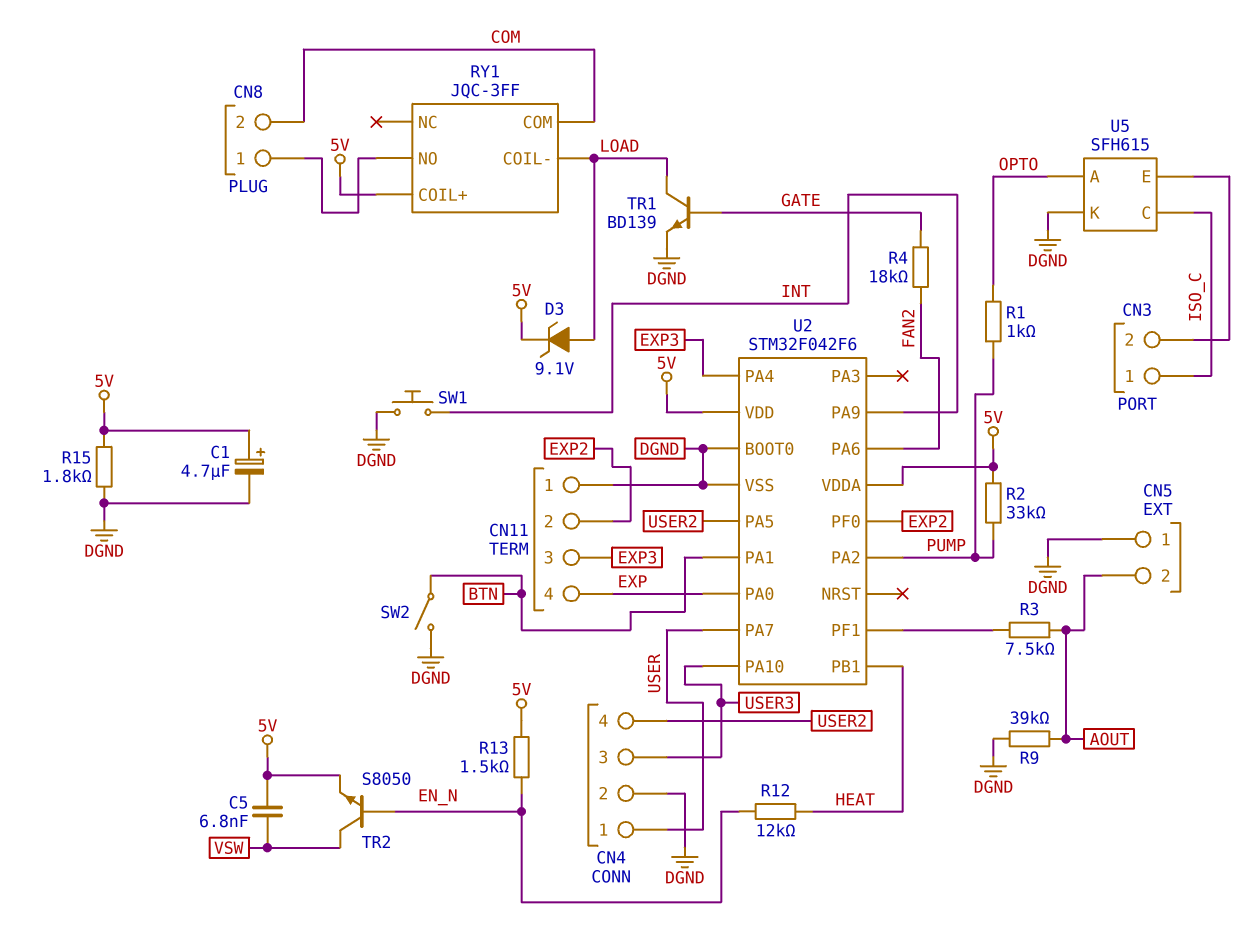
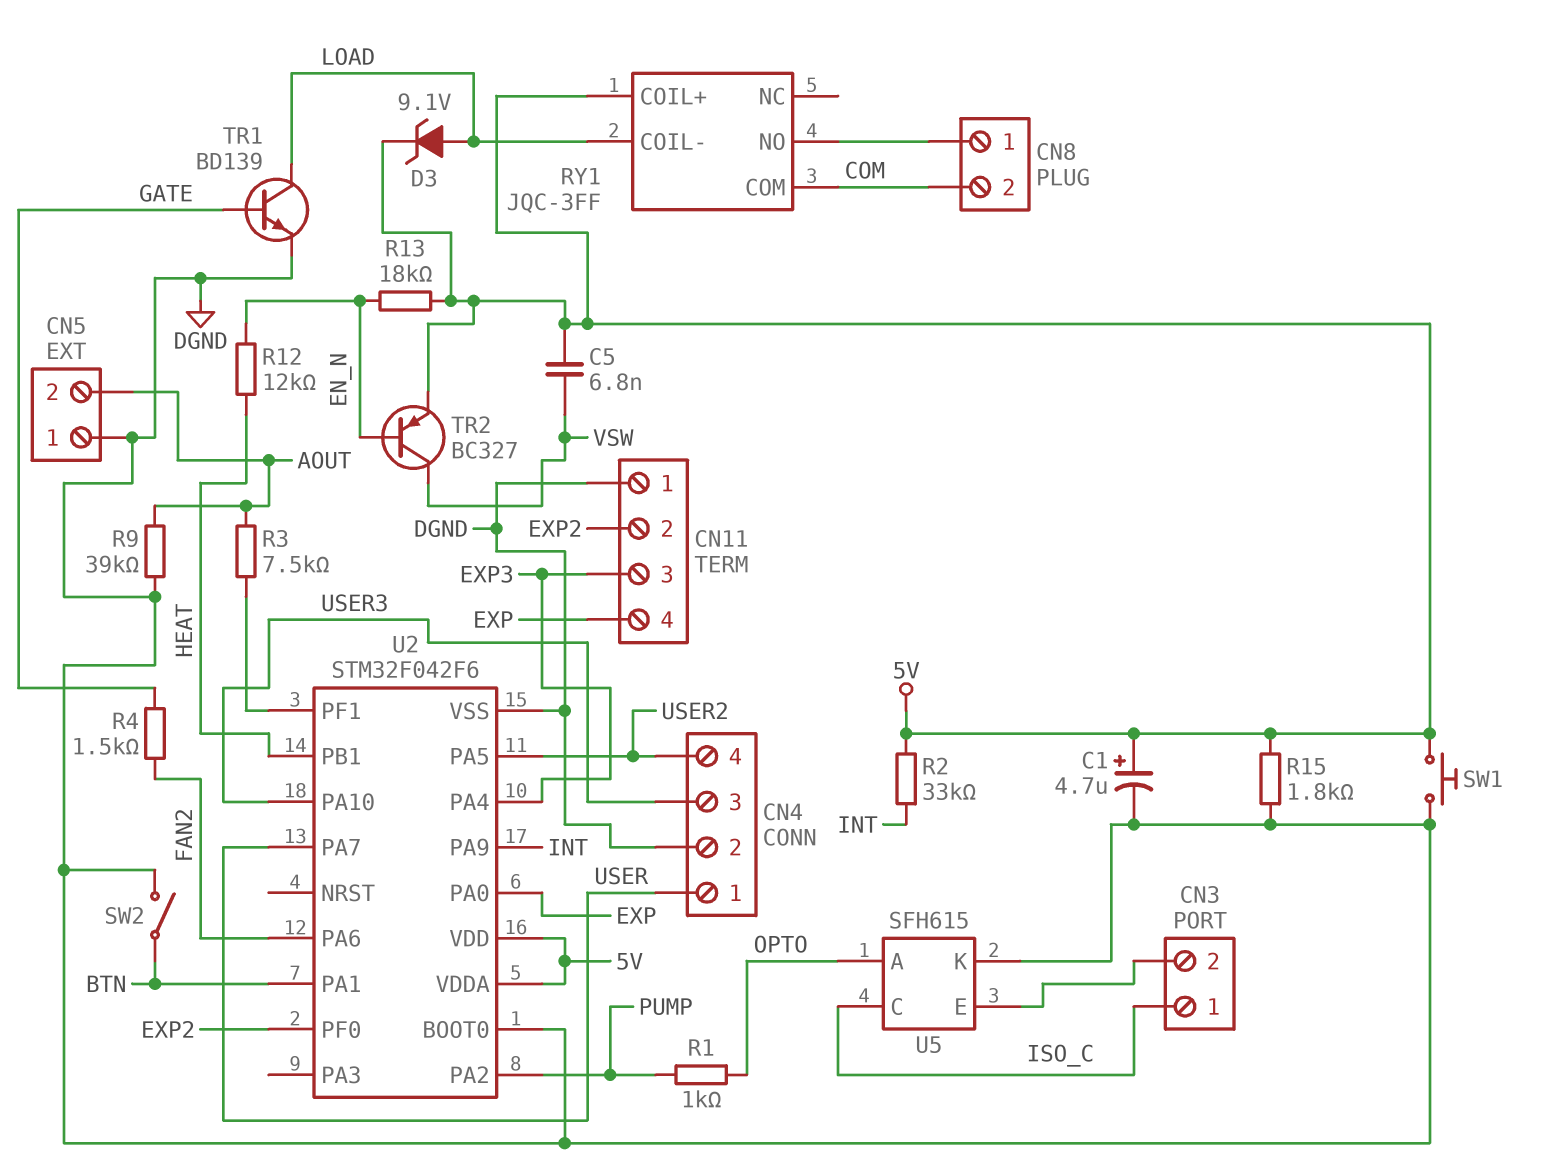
R2: 33k (5V, PUMP) -> 33k (5V, INT)
R4: 18k (FAN2, GATE) -> 1.5k (FAN2, GATE)
R13: 1.5k (5V, EN_N) -> 18k (5V, EN_N)
SW1: button (DGND, INT) -> button (5V, DGND)
TR2: NPN S8050 (B EN_N, C VSW, E 5V) -> PNP BC327 (B EN_N, C VSW, E 5V)

